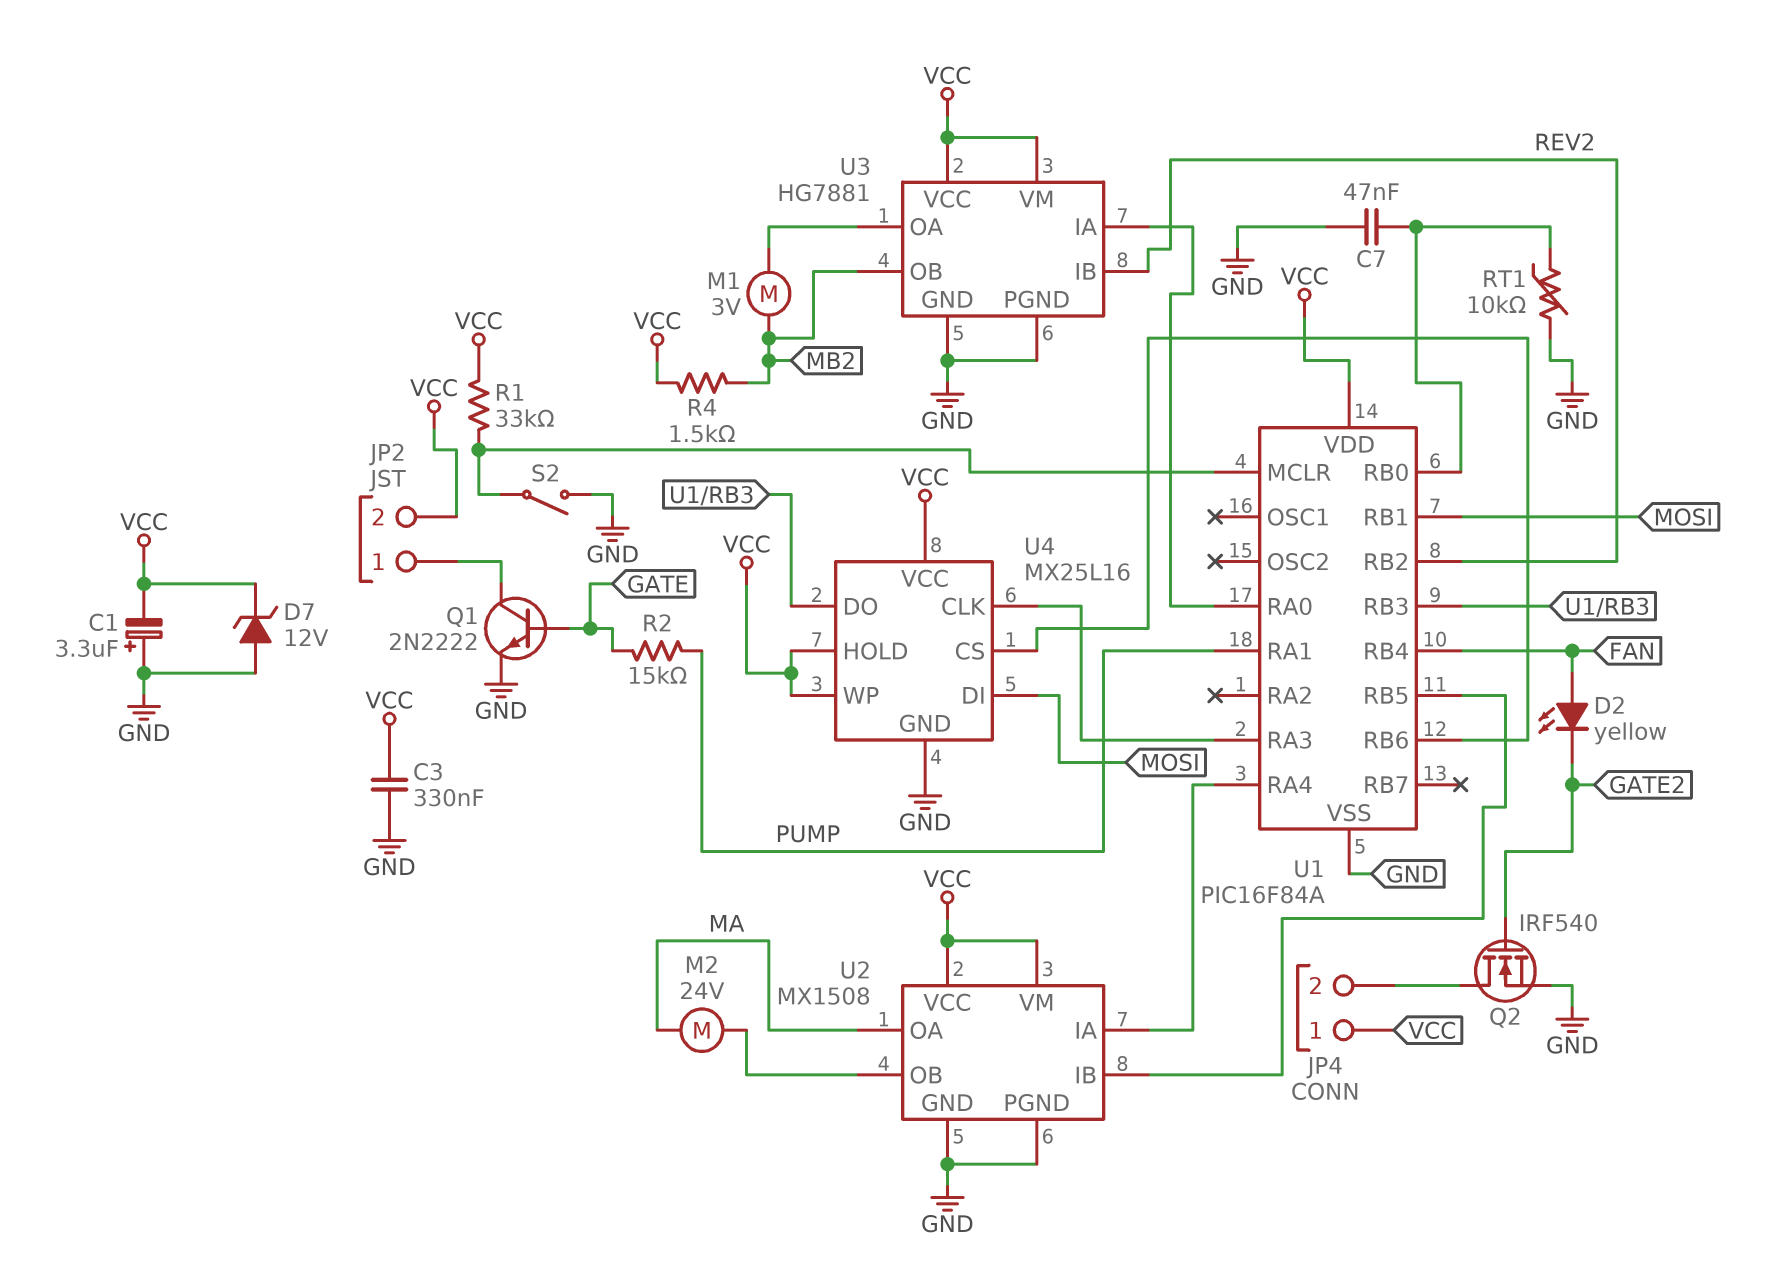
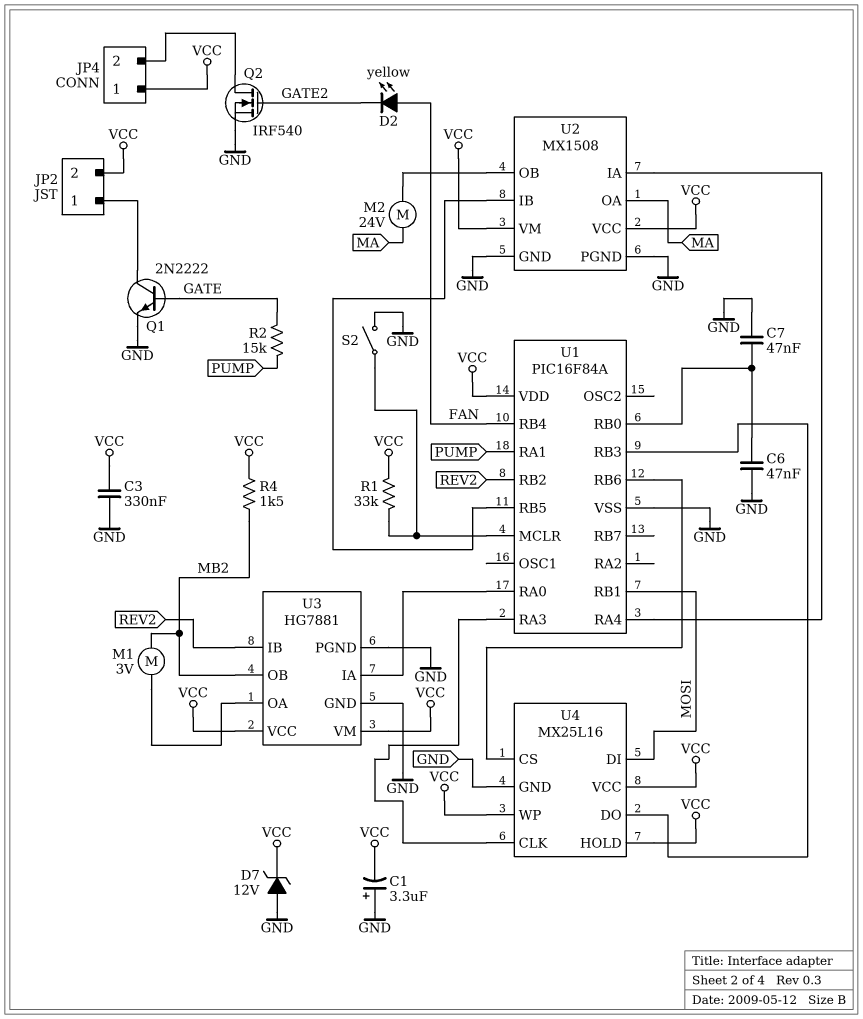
C6: none -> 47nF (GND, U1/RB0)
RT1: 10k (GND, U1/RB0) -> none

